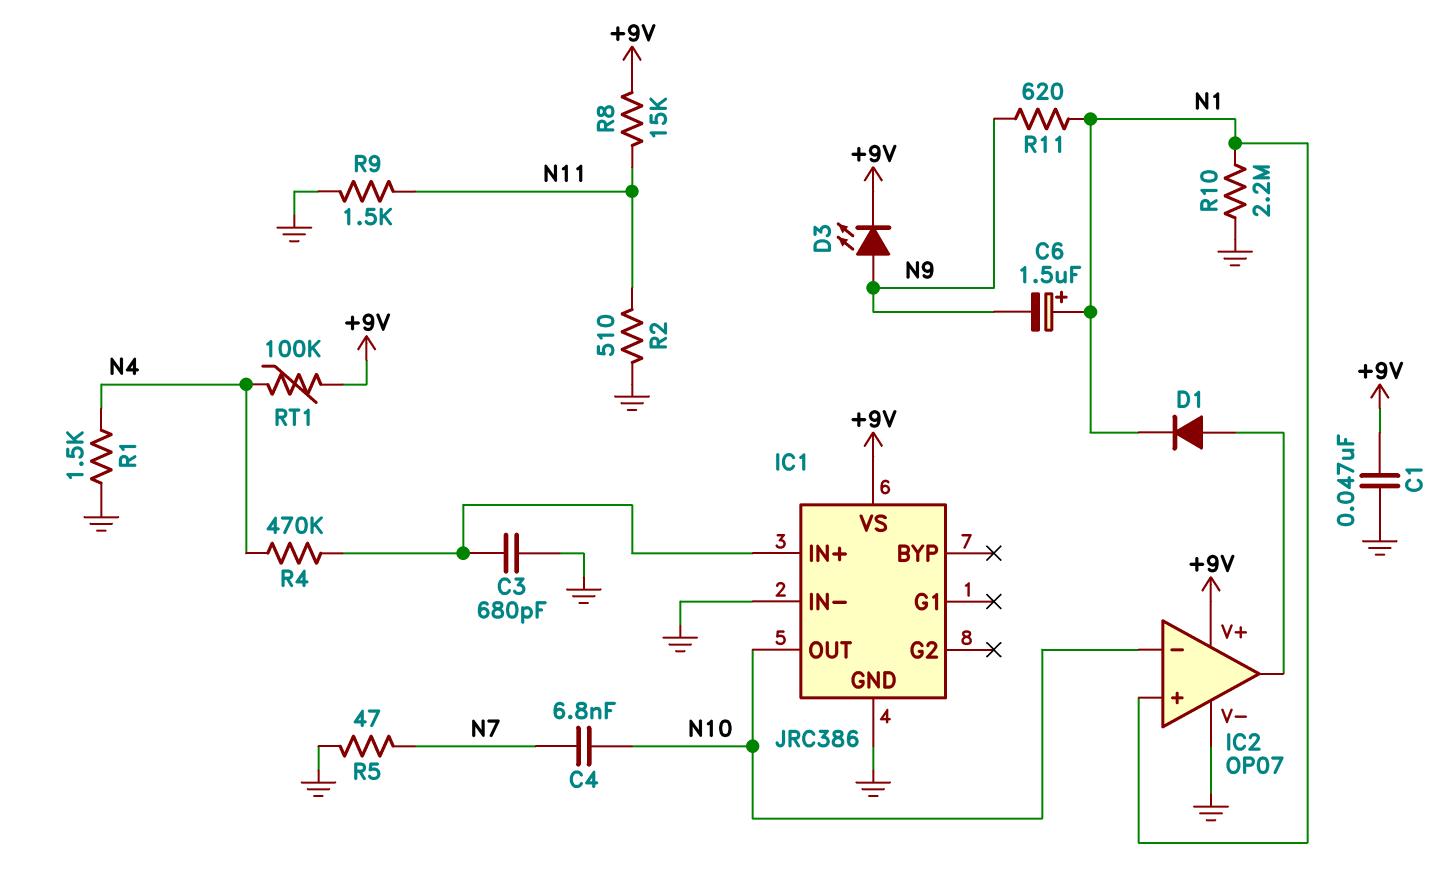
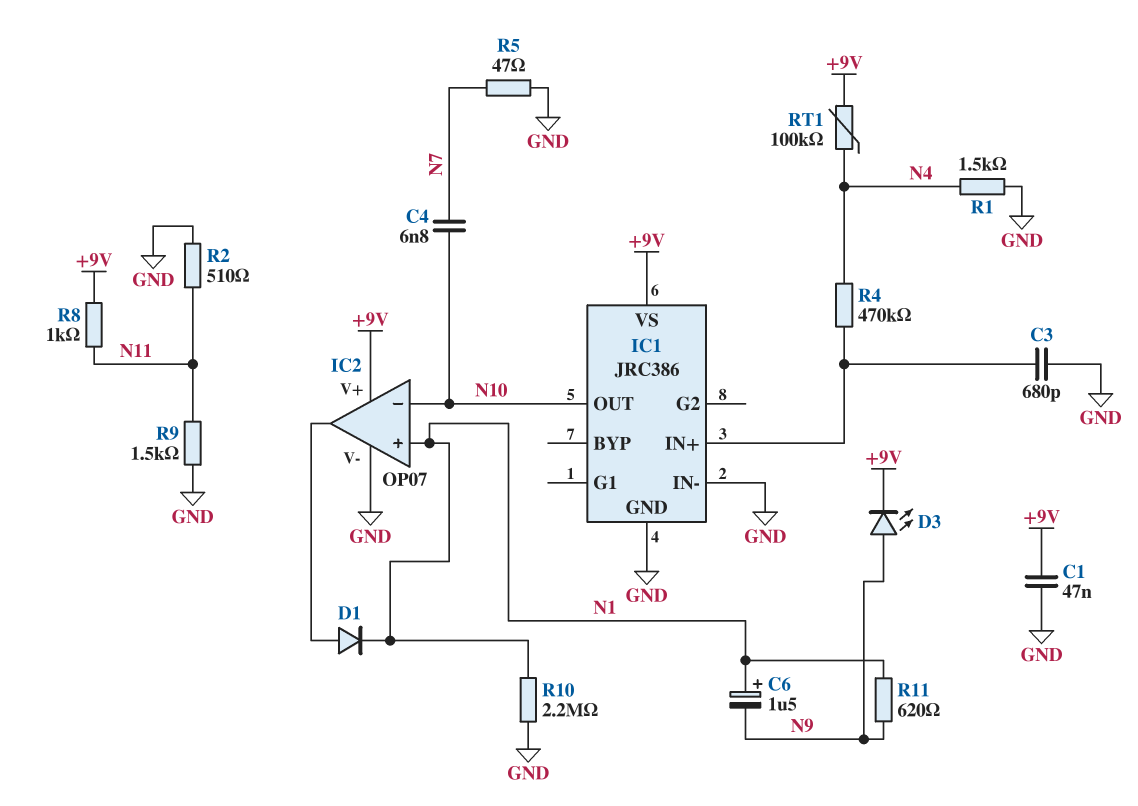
R8: 15k (+9V, N11) -> 1k (+9V, N11)

